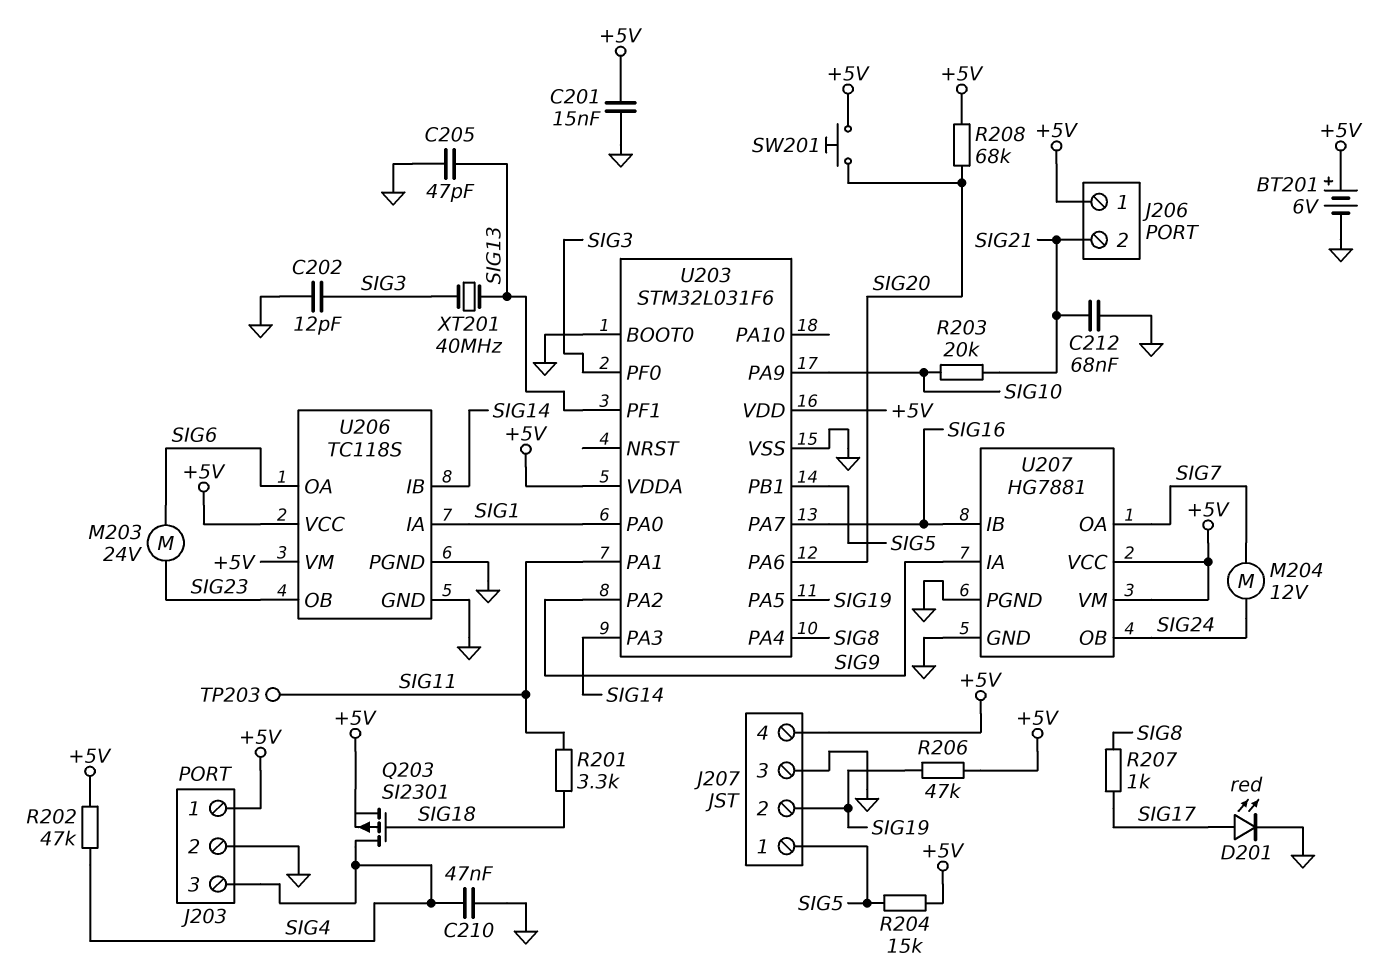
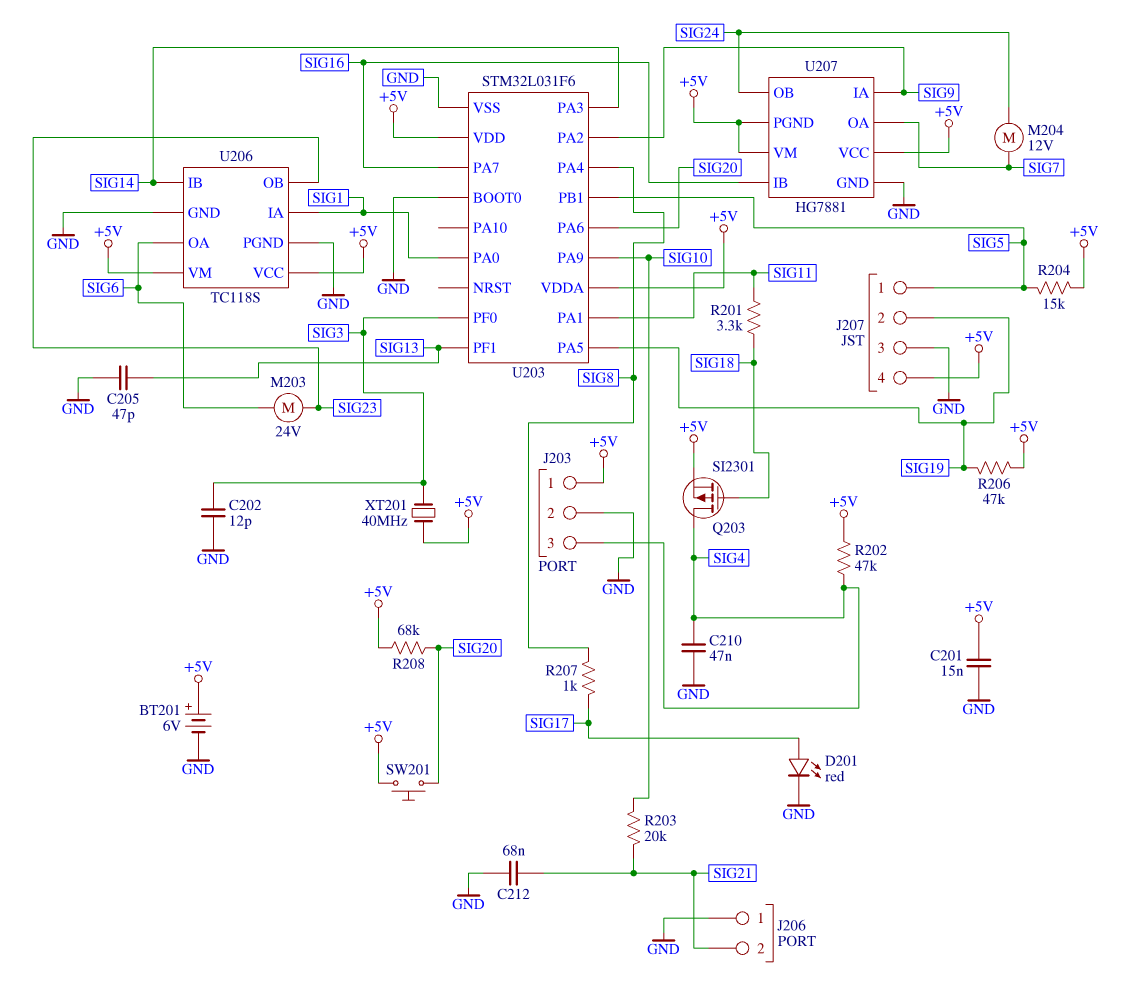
J206 pin 1: +5V -> GND
TP203: test point (SIG11) -> none
U207 pin PGND: GND -> +5V
XT201: 40MHz (SIG3, SIG13) -> 40MHz (+5V, SIG3)

